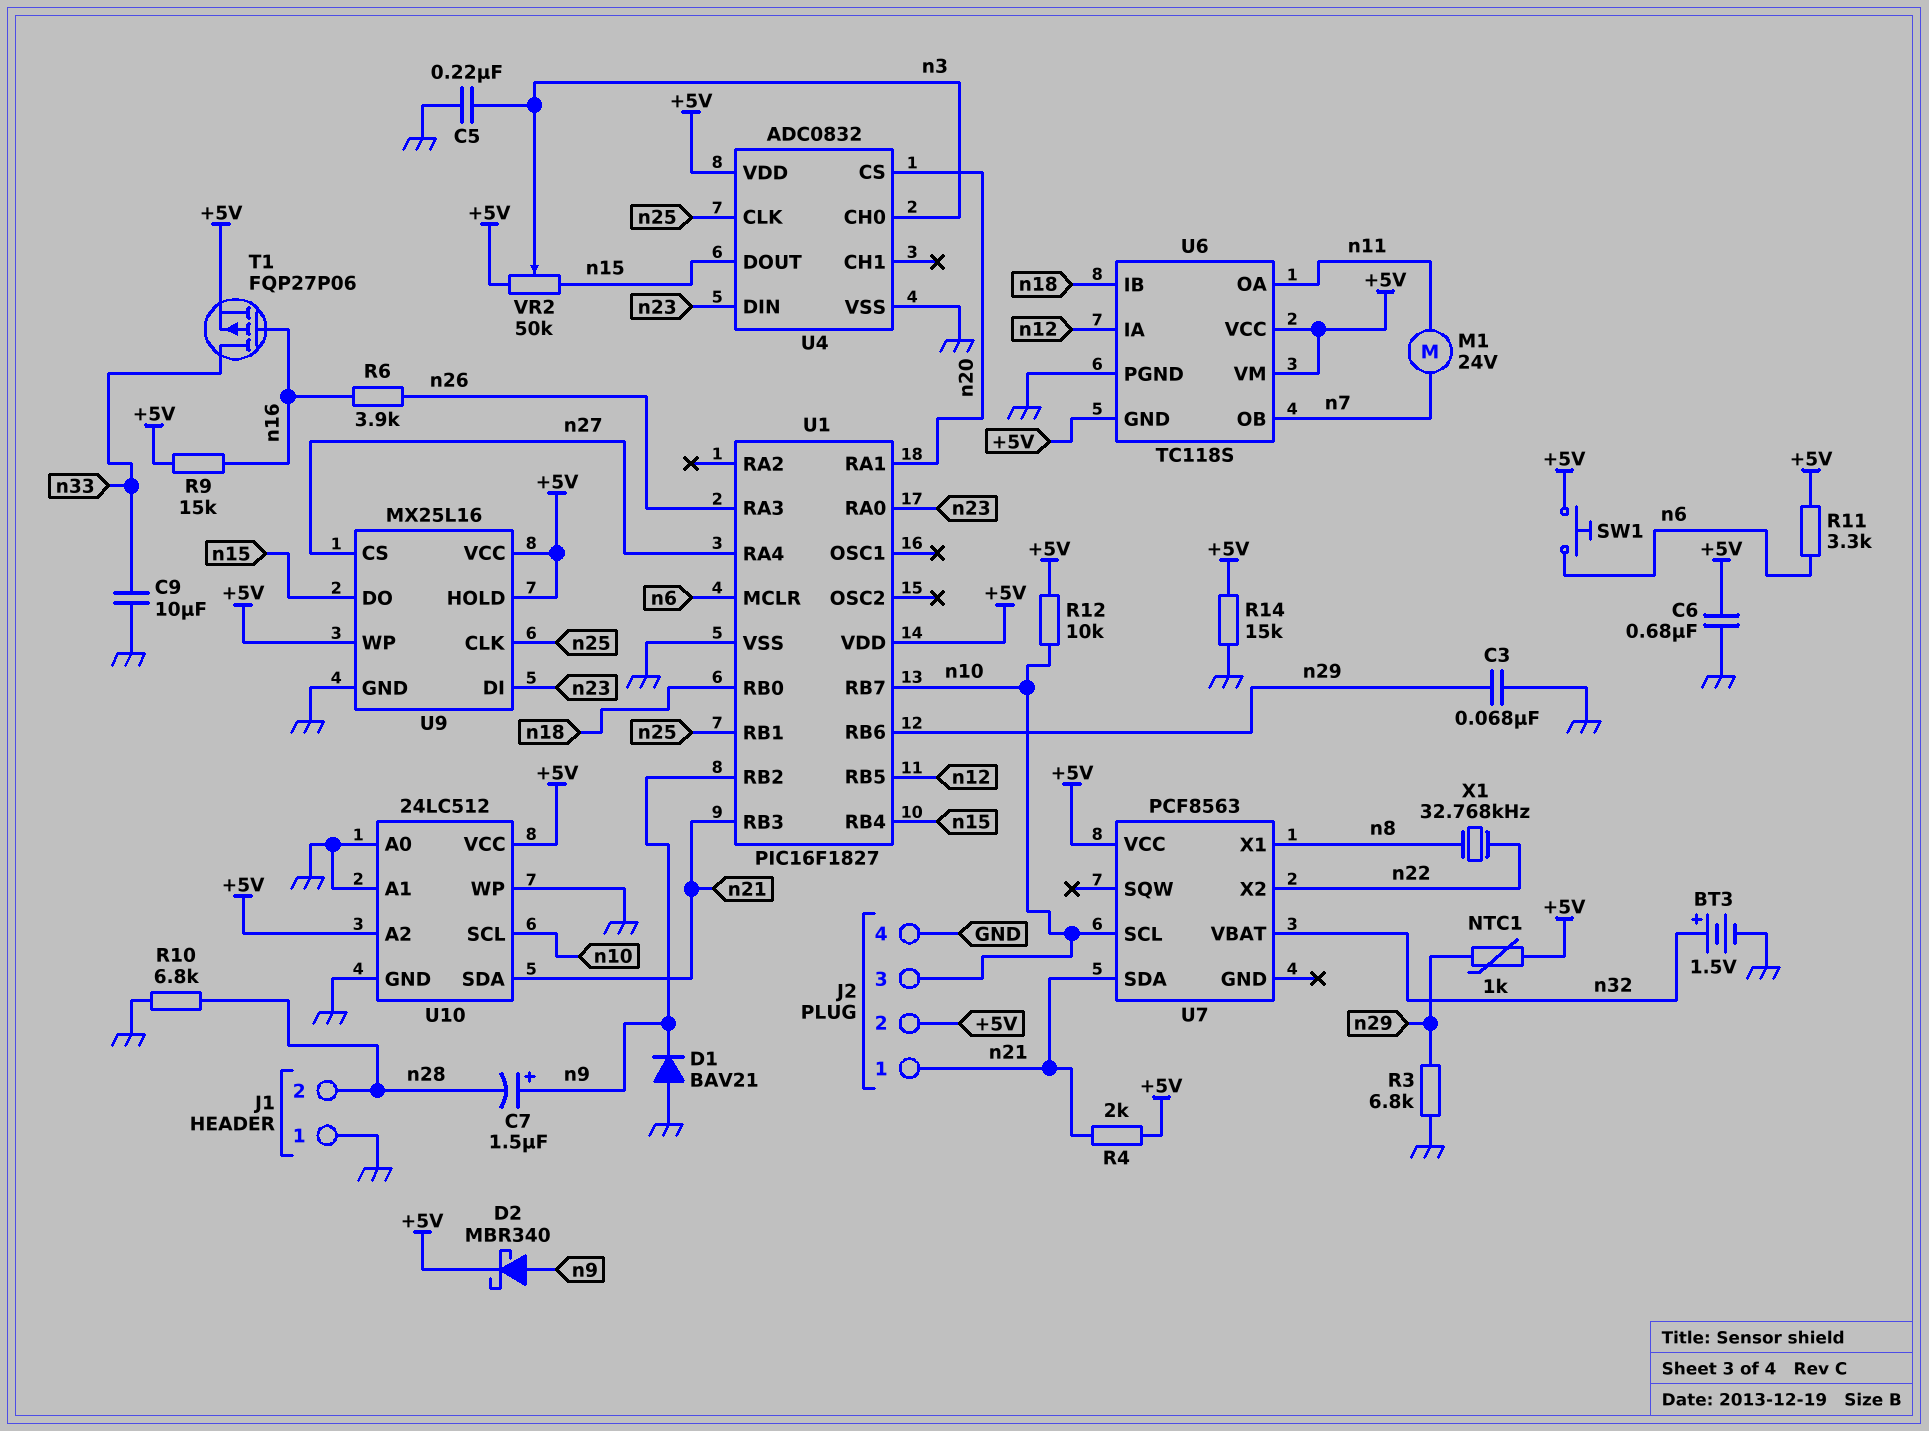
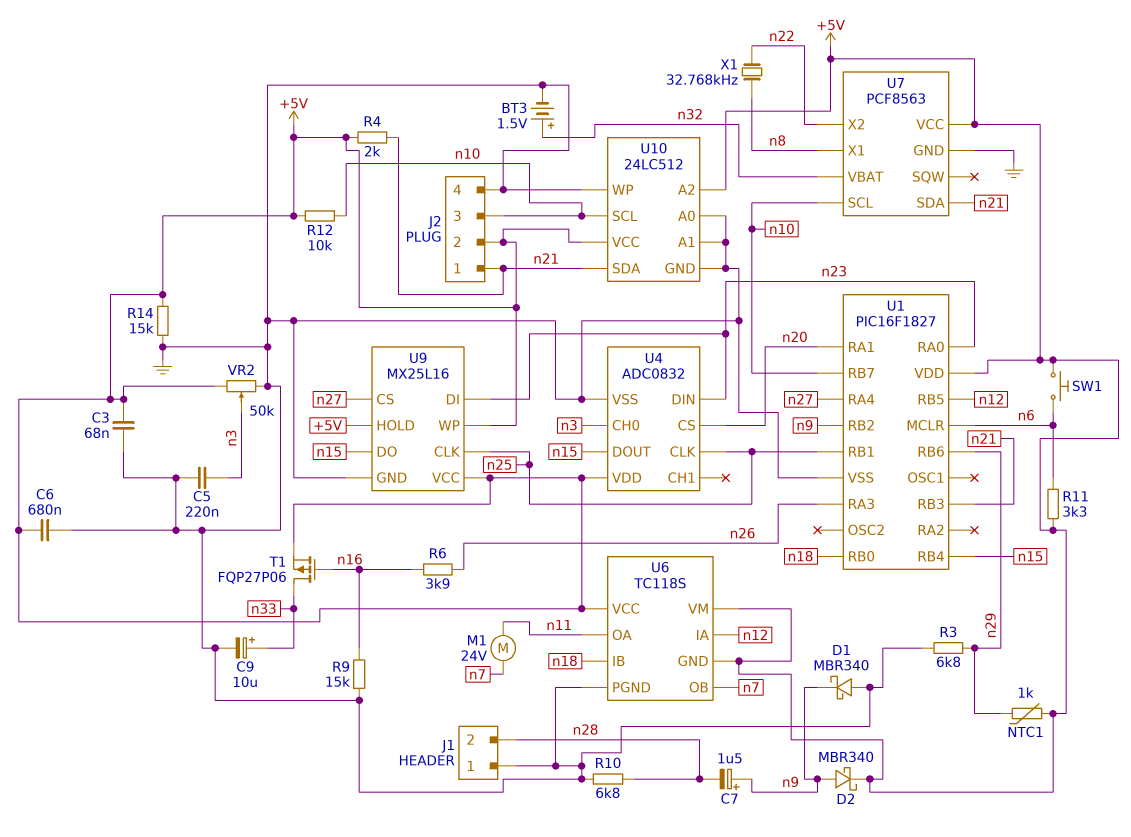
C3: 68nF (GND, n29) -> 68nF (+5V, GND)
C9: 10uF (GND, n33) -> 10uF (plus n33, minus GND)
D1: diode BAV21 (A GND, K n9) -> schottky MBR340 (A GND, K n9)
R9: 15k (+5V, n16) -> 15k (GND, n16)
U7 pin GND: none -> GND
VR2: 50k (+5V, n15, wiper n3) -> 50k (+5V, GND, wiper n3)

